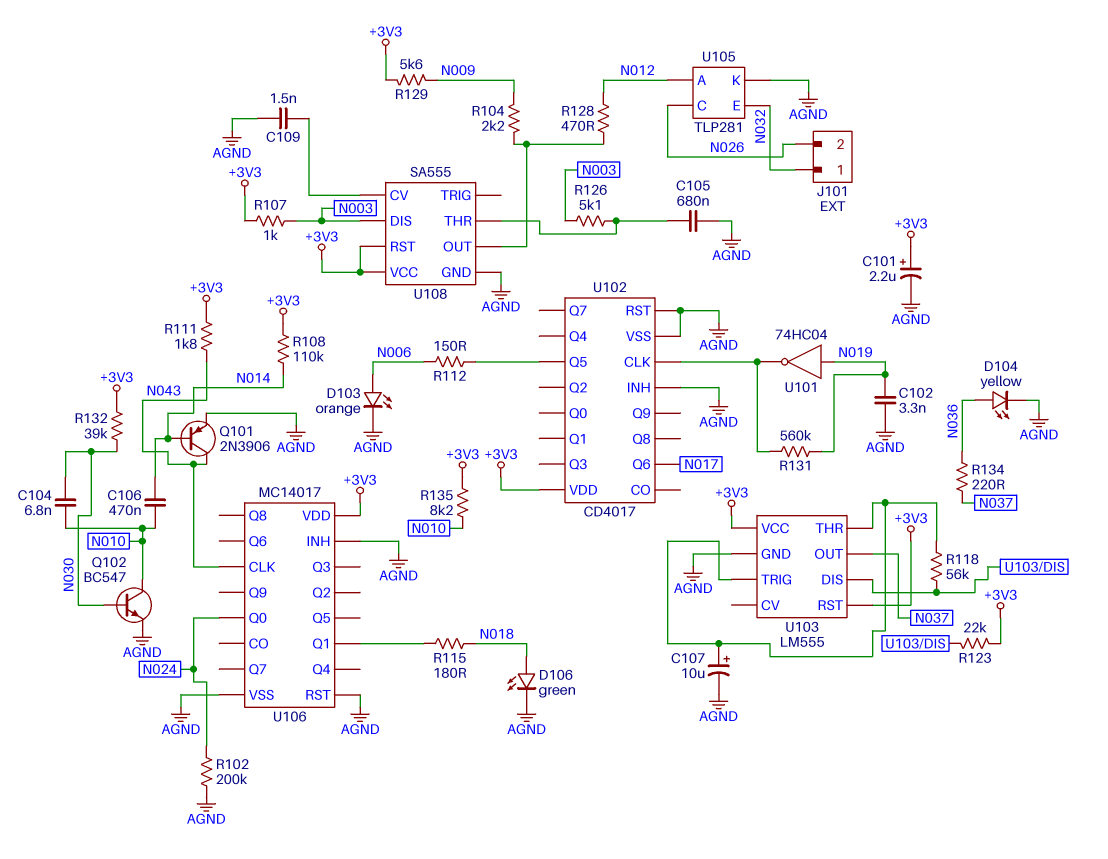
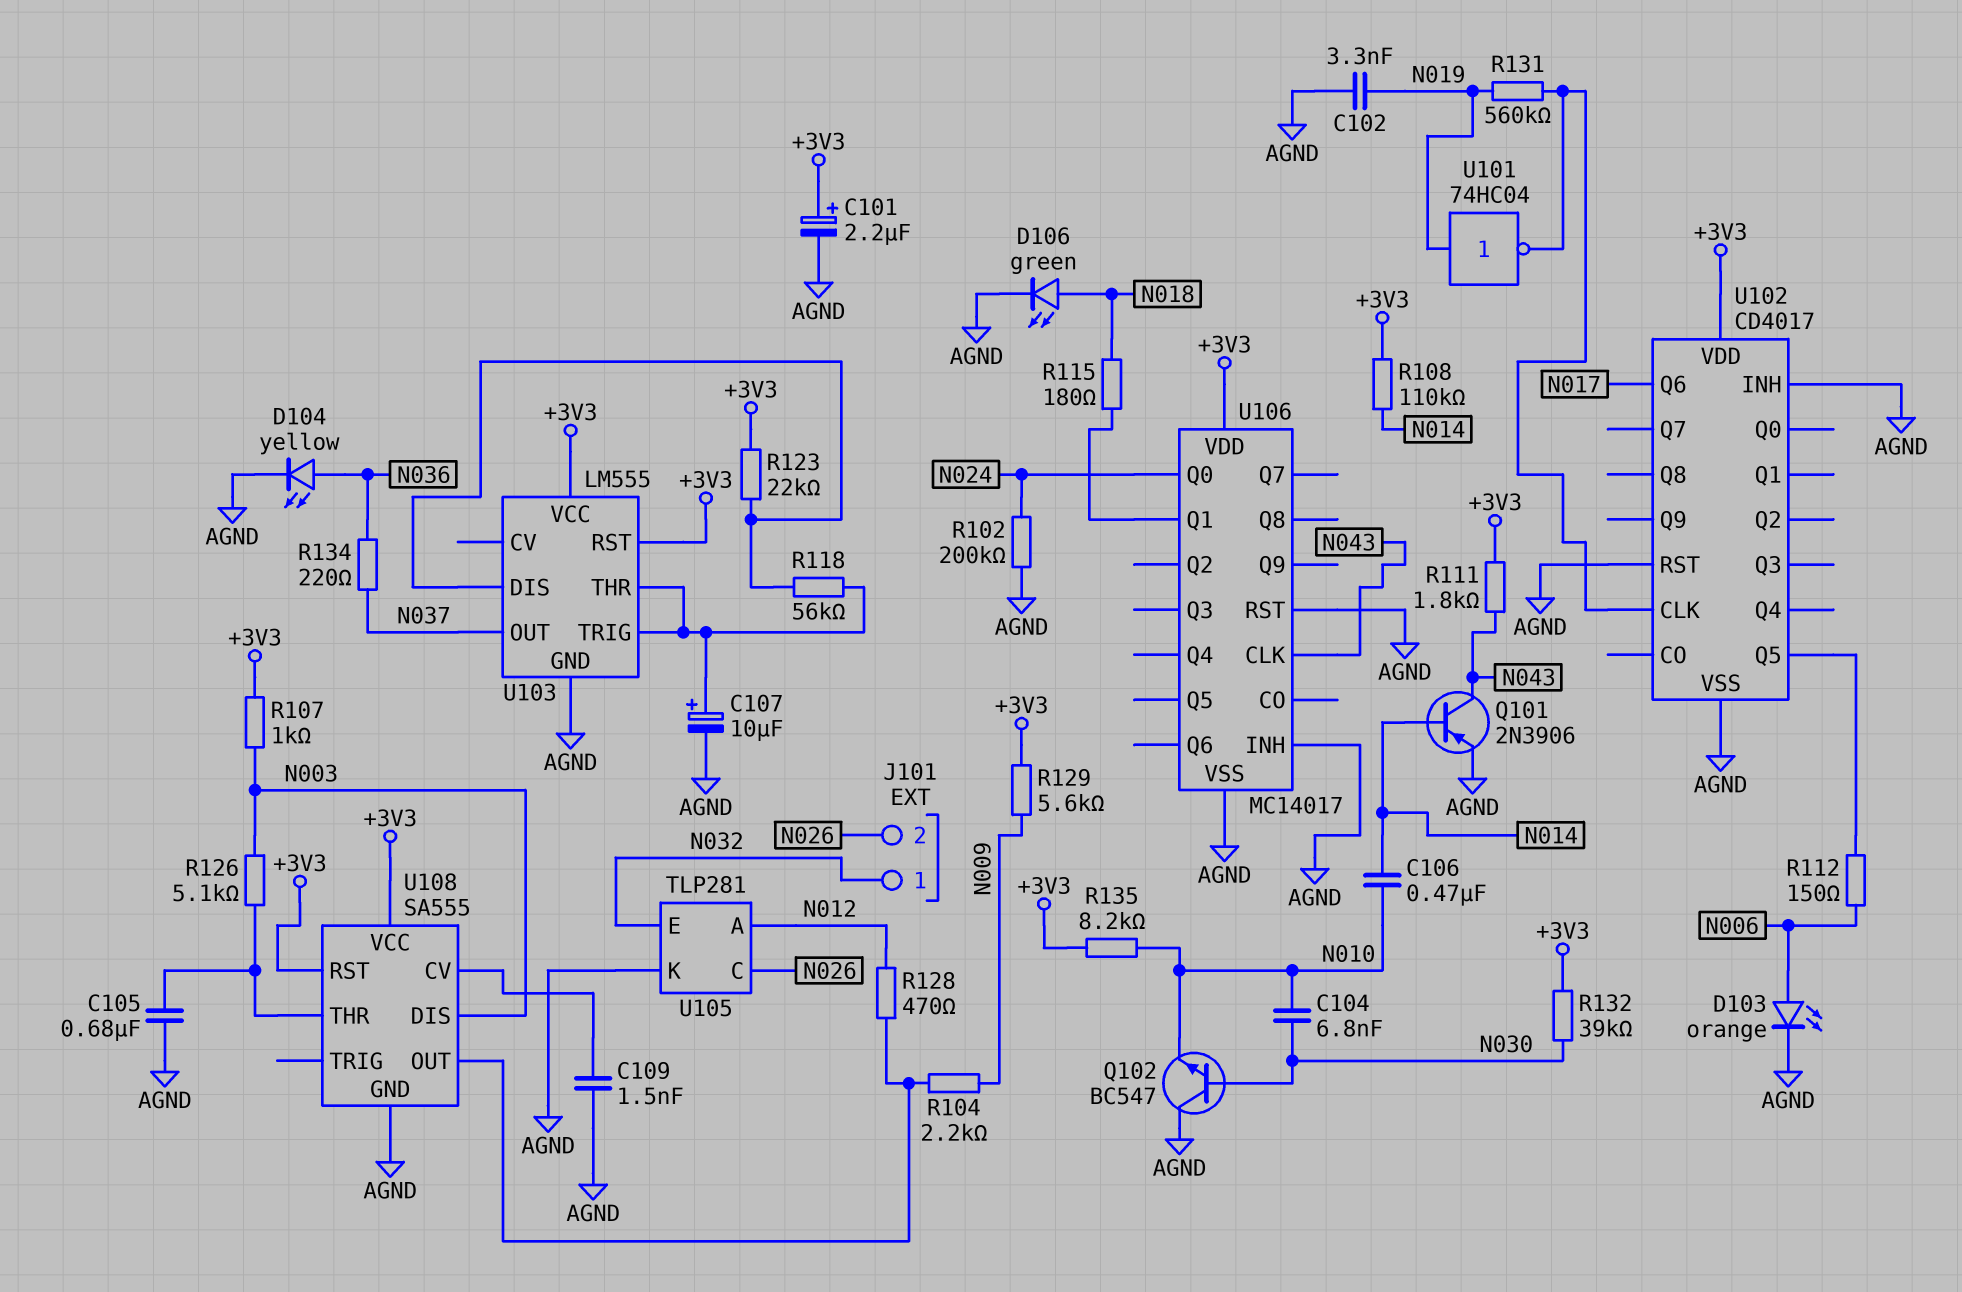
Q102: NPN BC547 (B N030, C N010, E AGND) -> NPN BC547 (B N030, C AGND, E N010)

